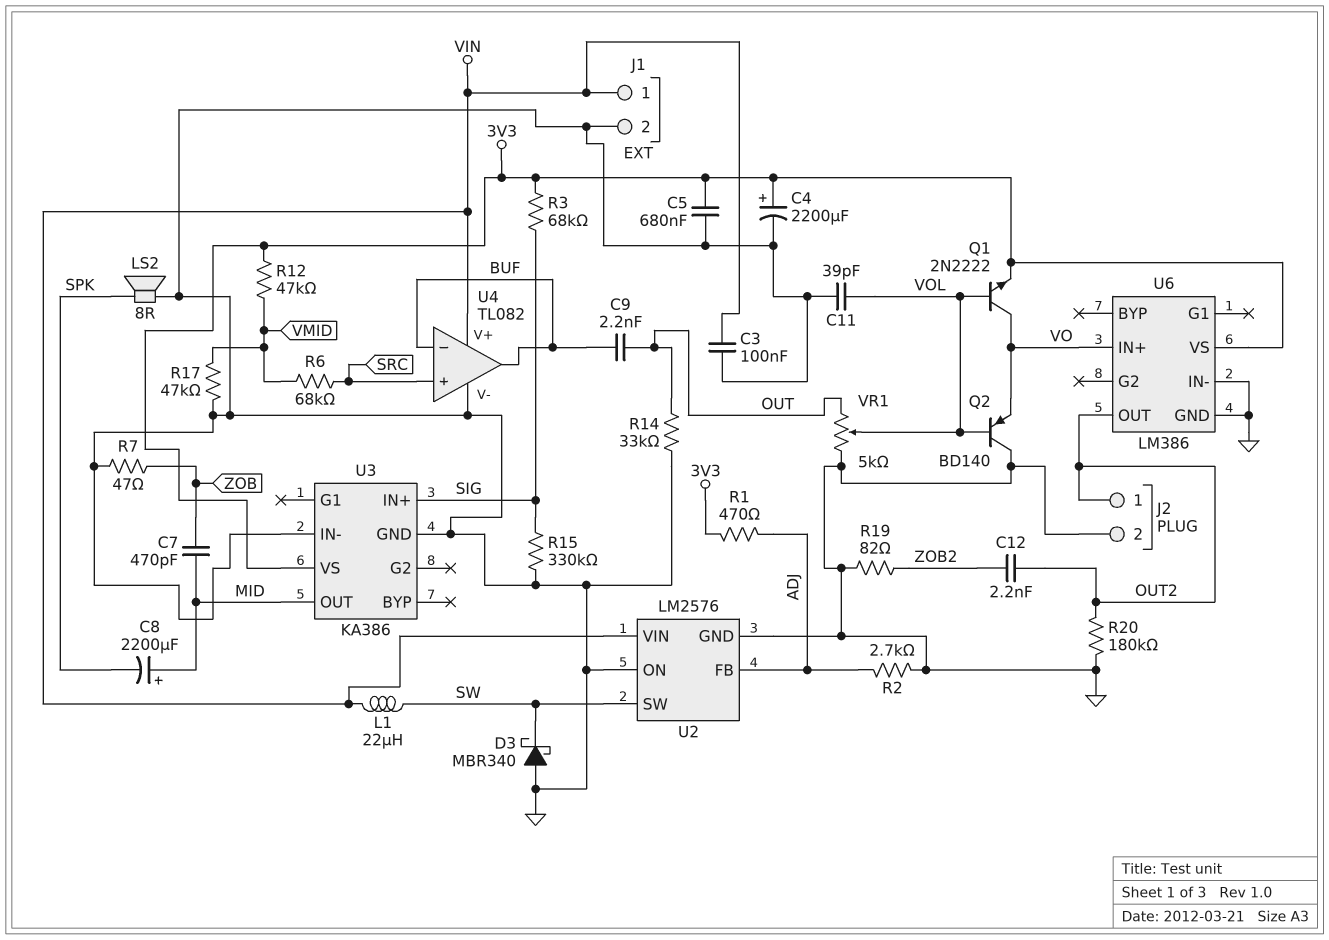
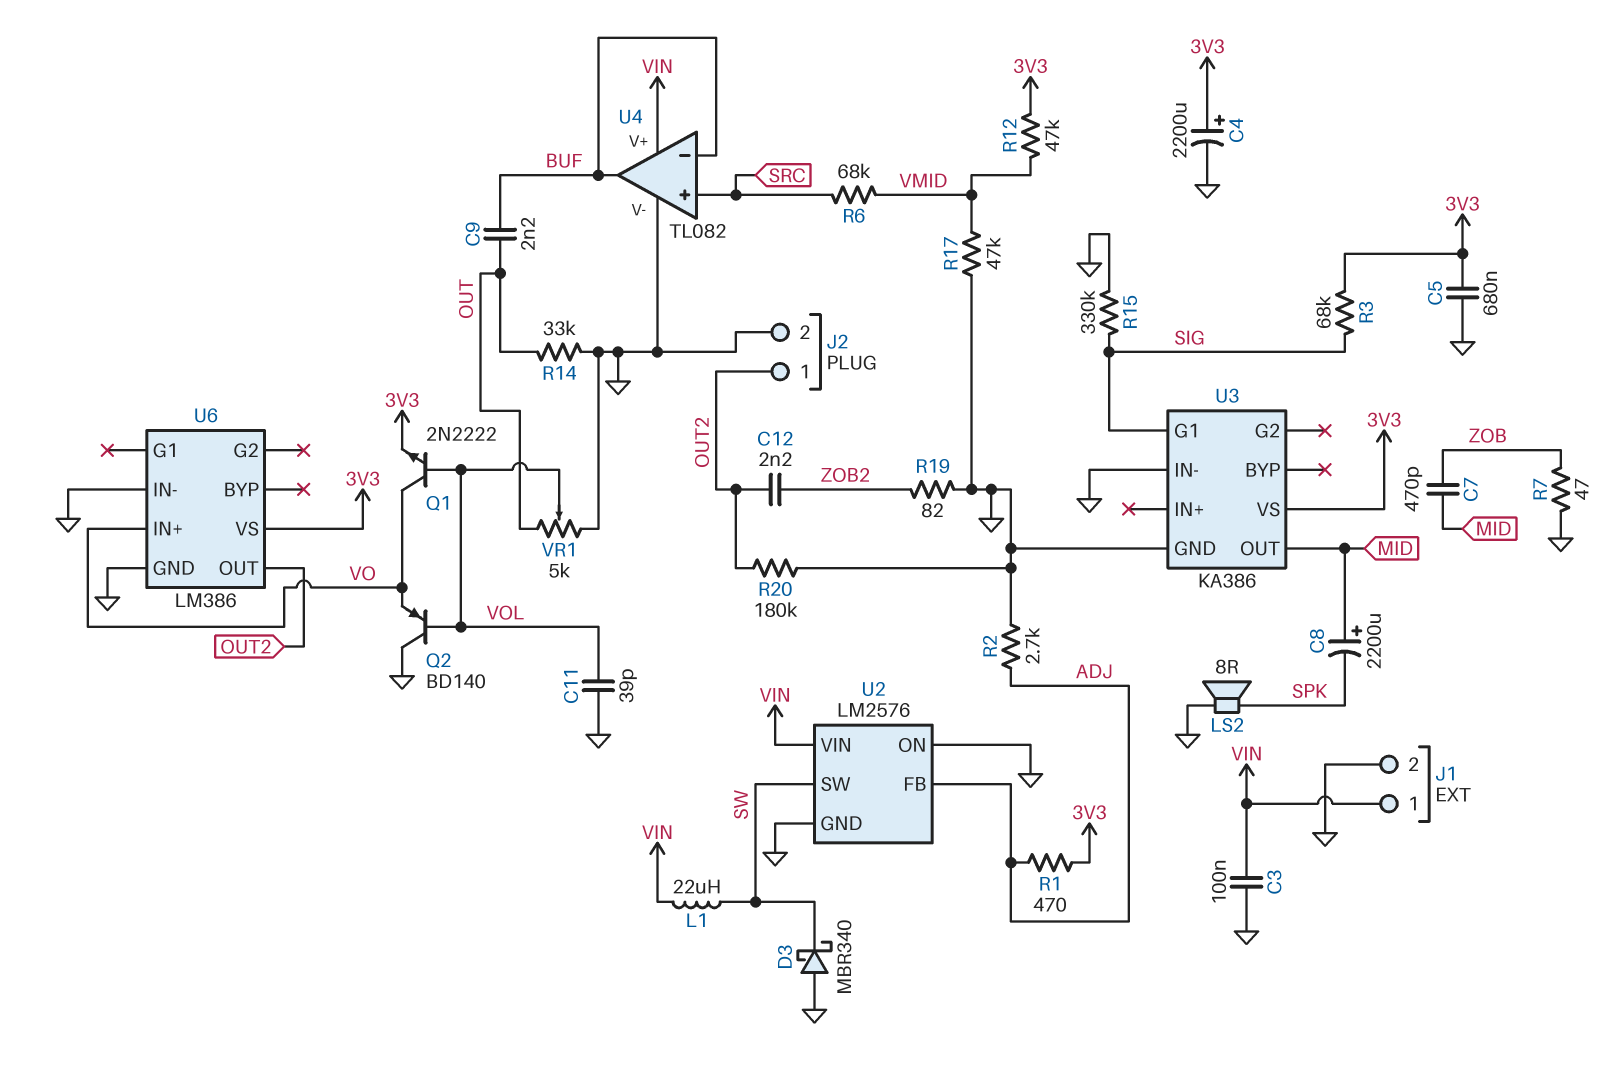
U3 pin G1: none -> SIG
U3 pin IN+: SIG -> none

